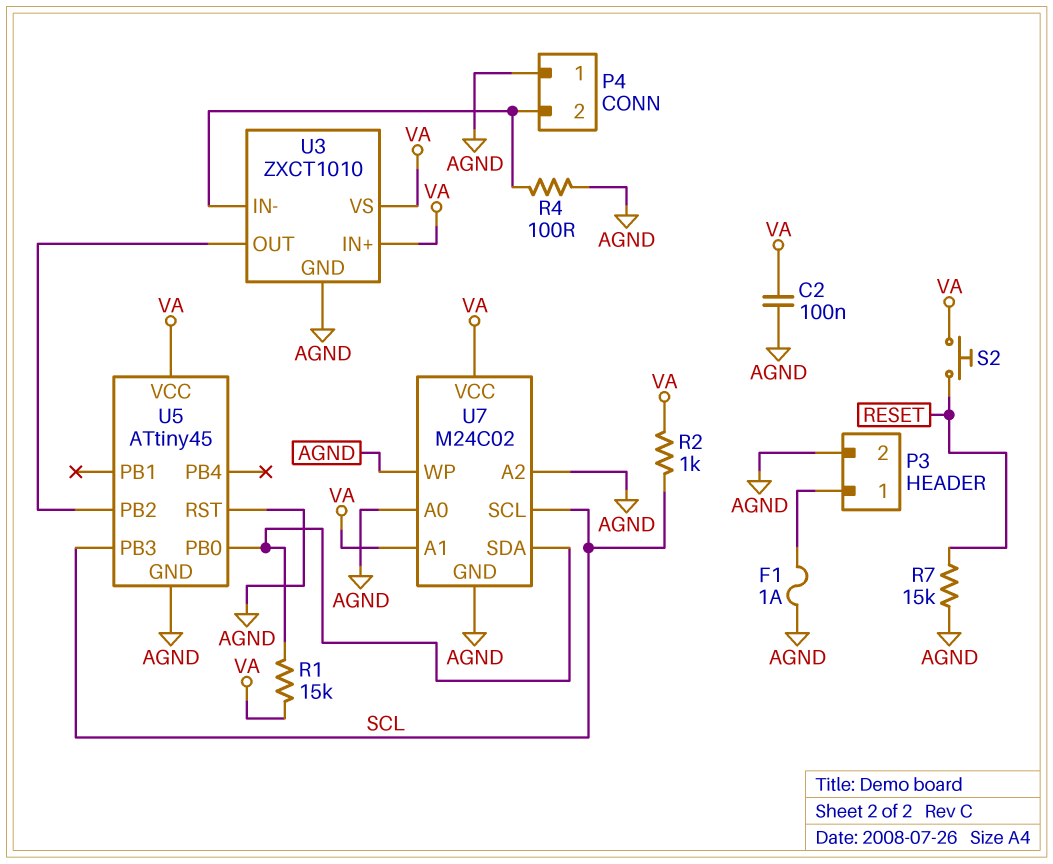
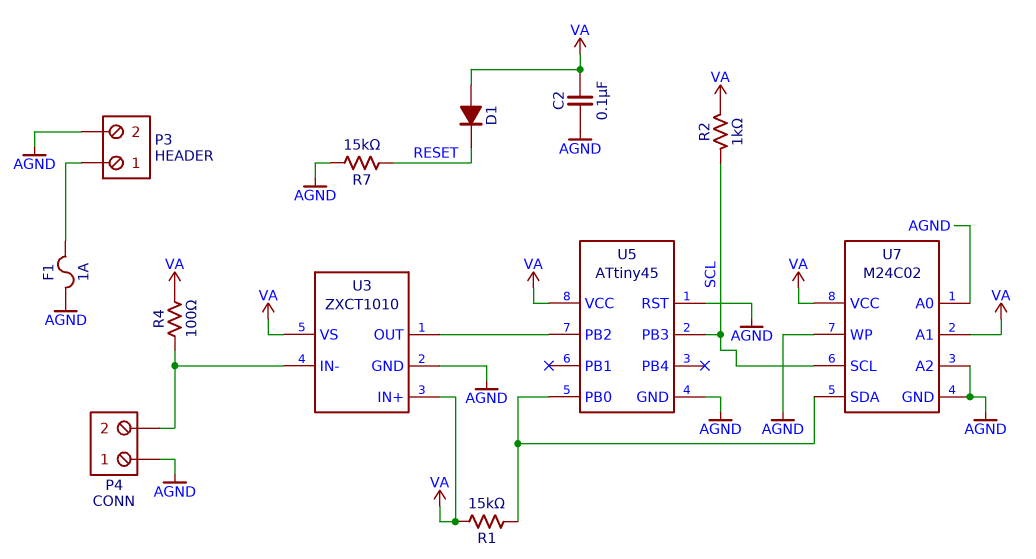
D1: none -> diode (A VA, K RESET)
R4: 100 (AGND, P4/2) -> 100 (P4/2, VA)
S2: button (RESET, VA) -> none

